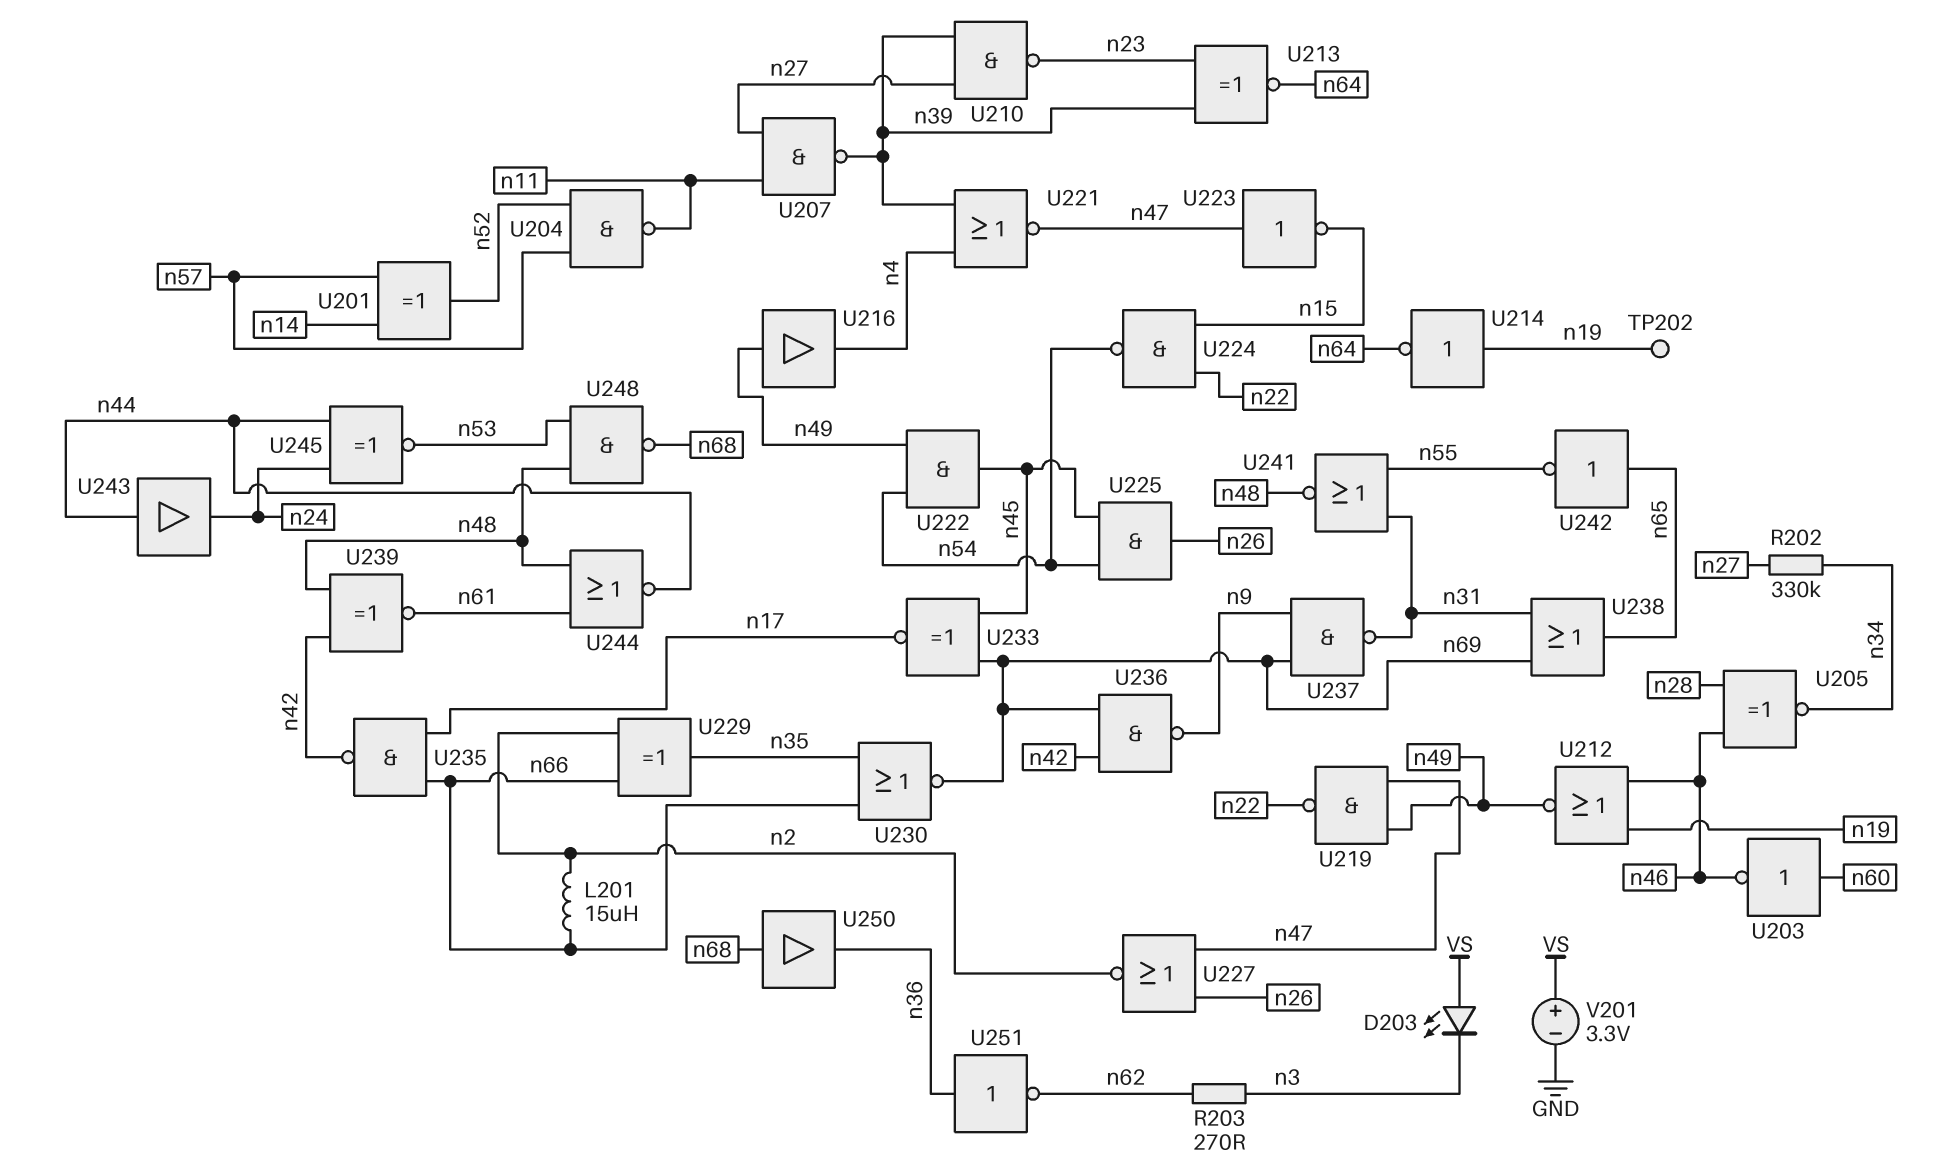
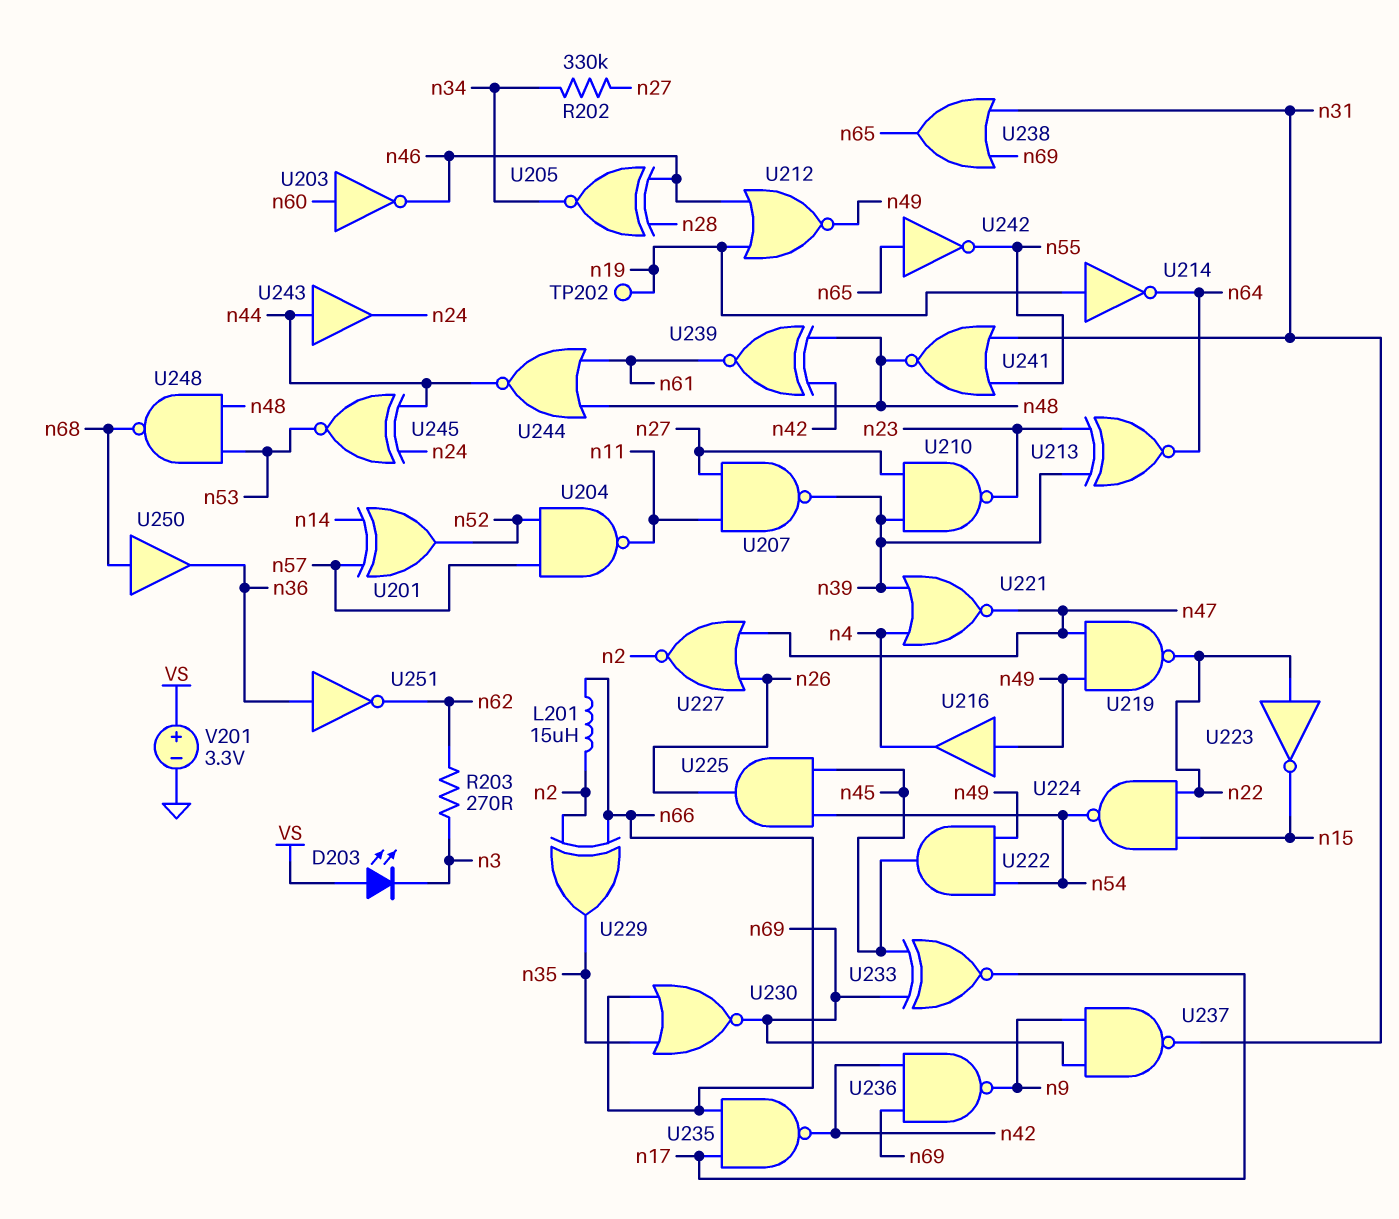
U223: NOT (in n47, out n15) -> NOT (in n22, out n15)

